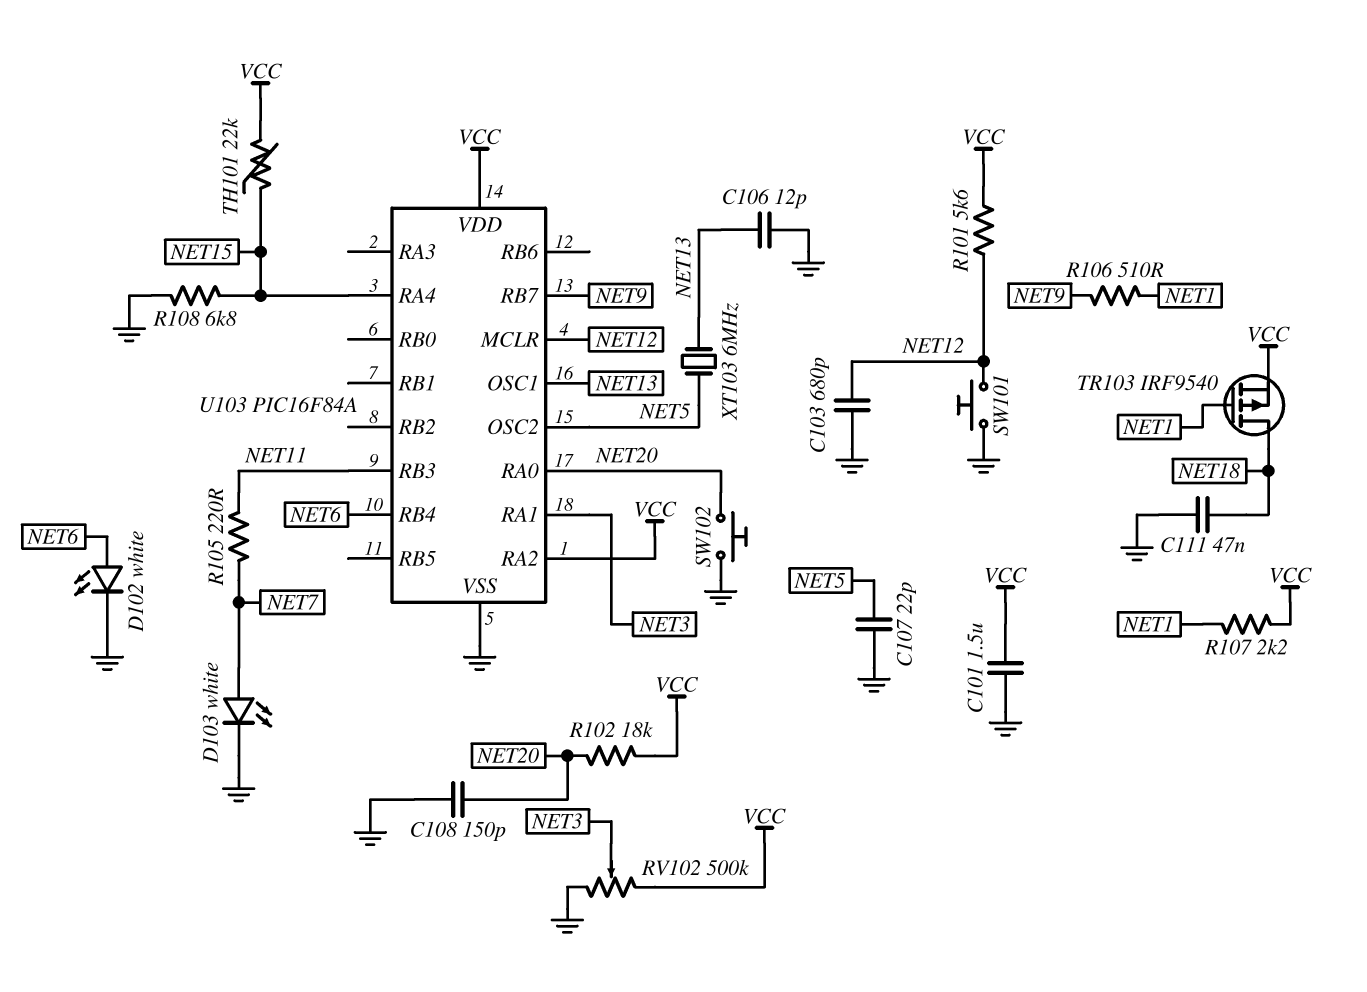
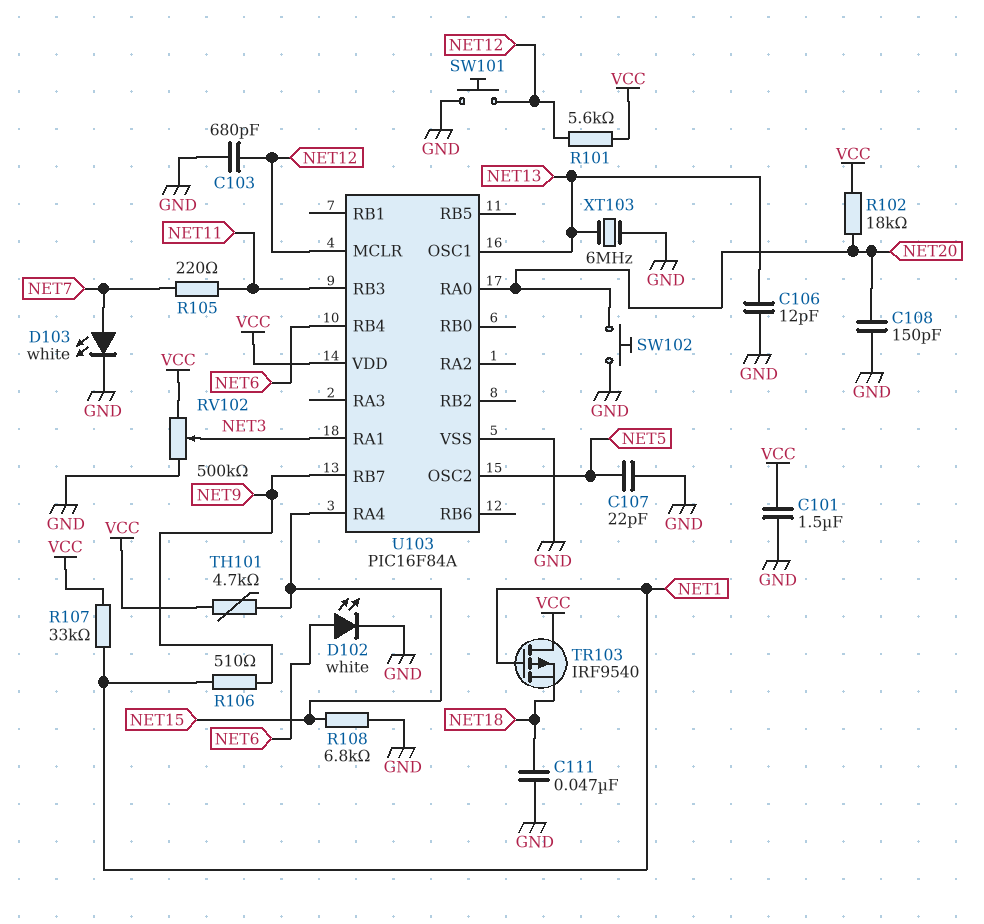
R107: 2.2k (NET1, VCC) -> 33k (NET1, VCC)
TH101: 22k (NET15, VCC) -> 4.7k (NET15, VCC)
TR103: PMOS IRF9540 (G NET1, D NET18, S VCC) -> PMOS IRF9540 (G NET1, D VCC, S NET18)
U103 pin RA2: VCC -> none
XT103: 6MHz (NET5, NET13) -> 6MHz (GND, NET13)

